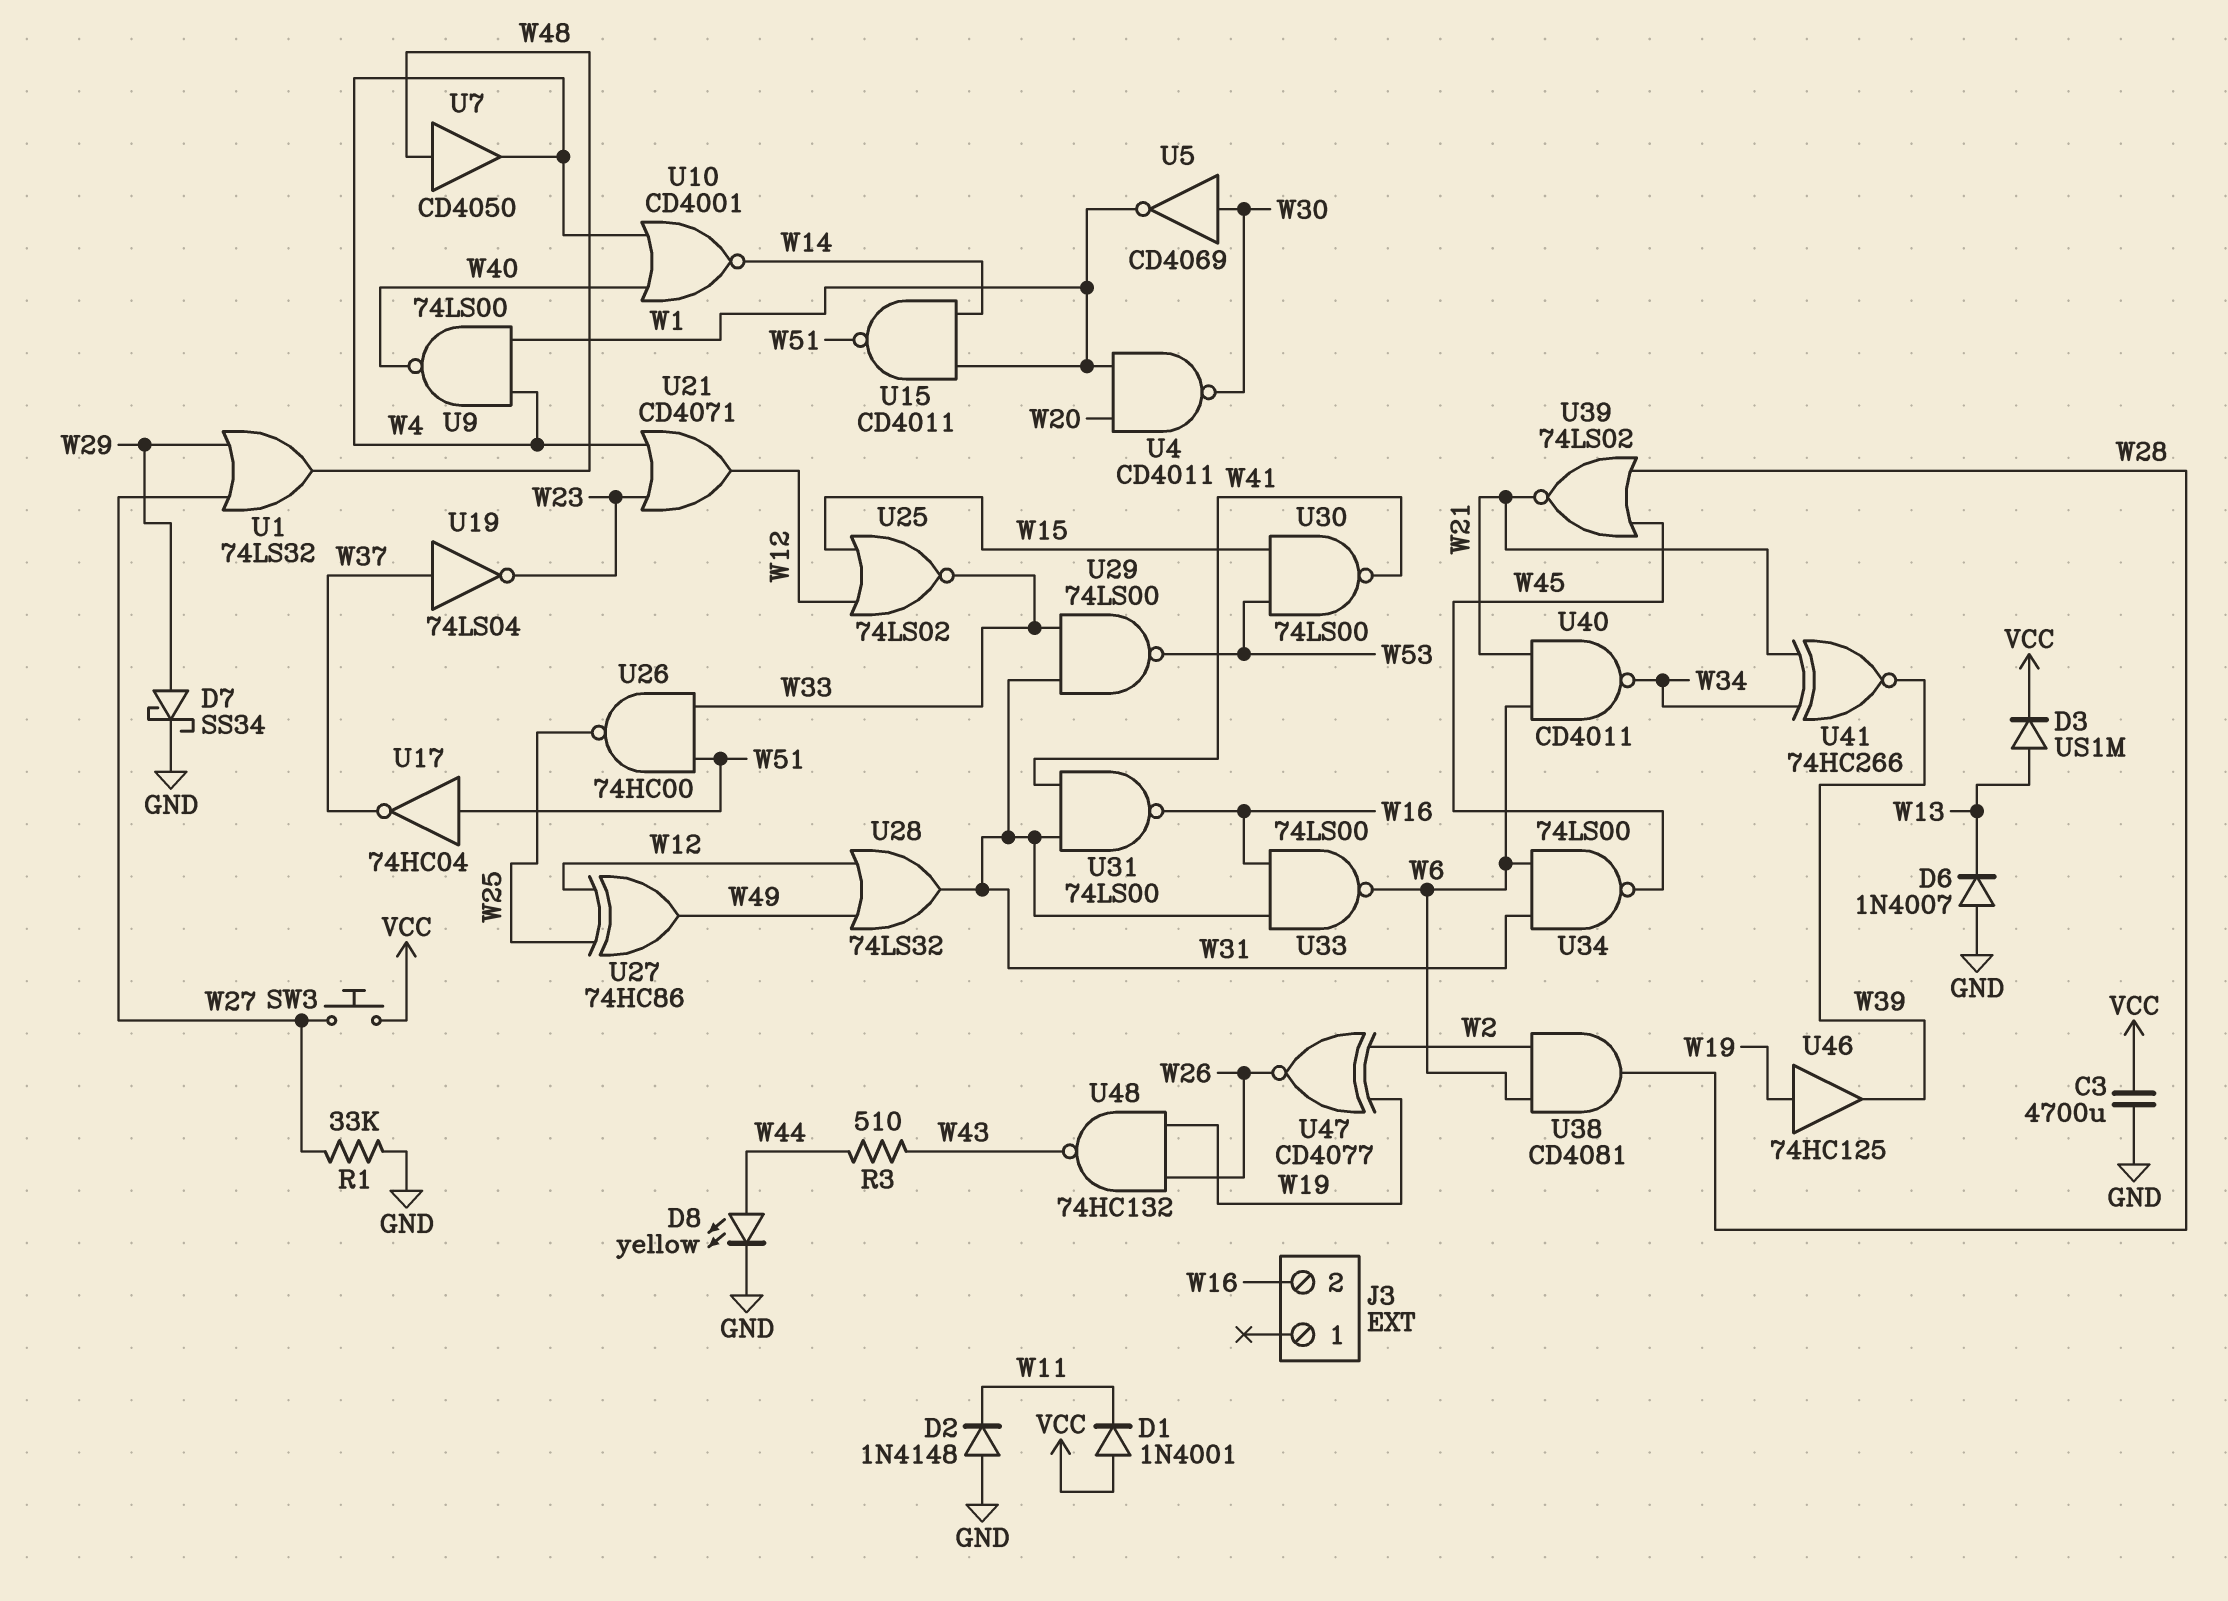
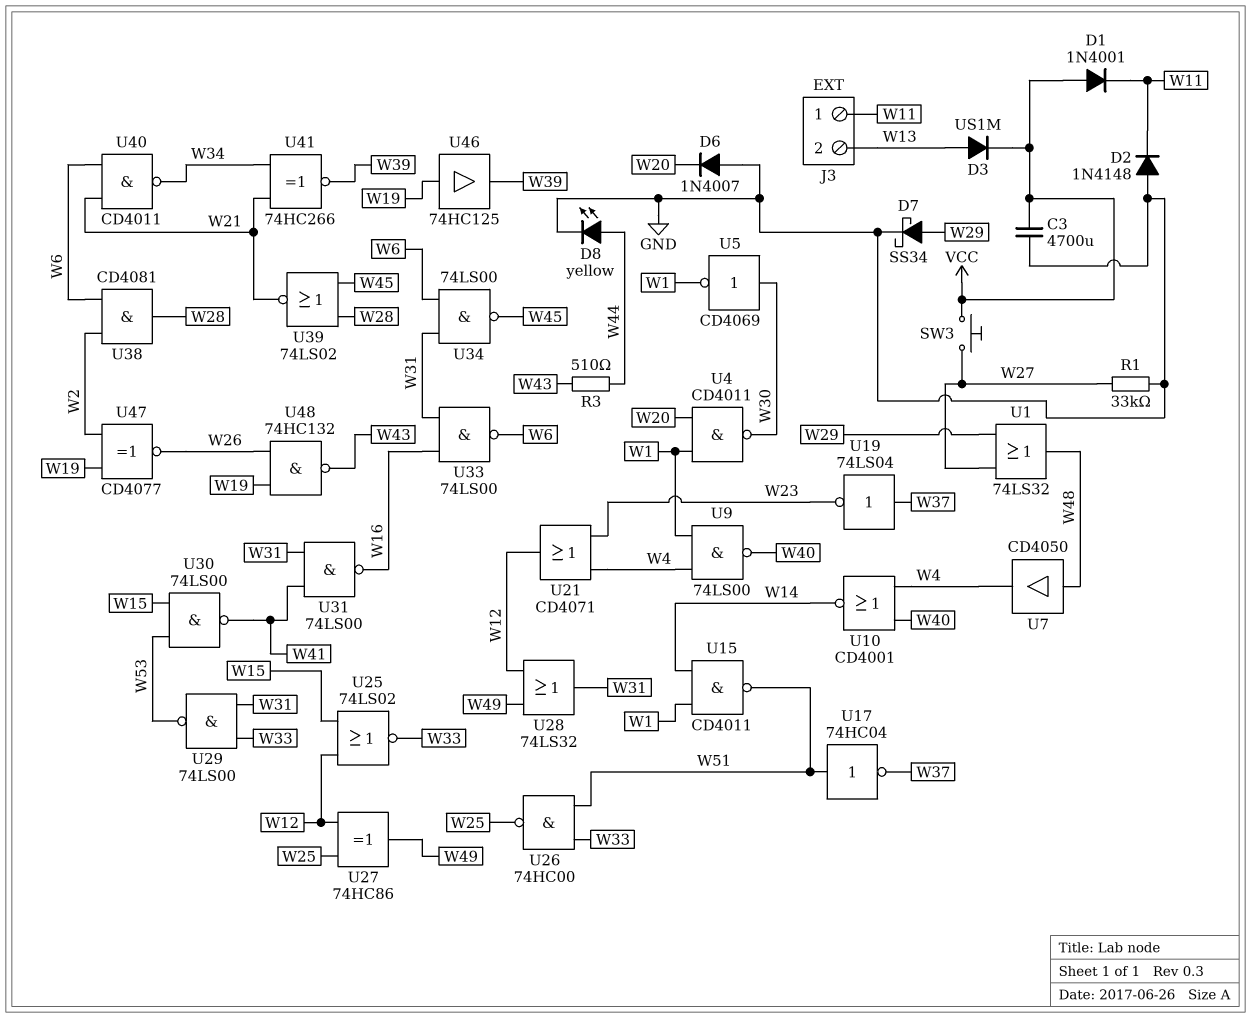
D6: diode 1N4007 (A GND, K W13) -> diode 1N4007 (A GND, K W20)
J3 pin 1: none -> W11
J3 pin 2: W16 -> W13

